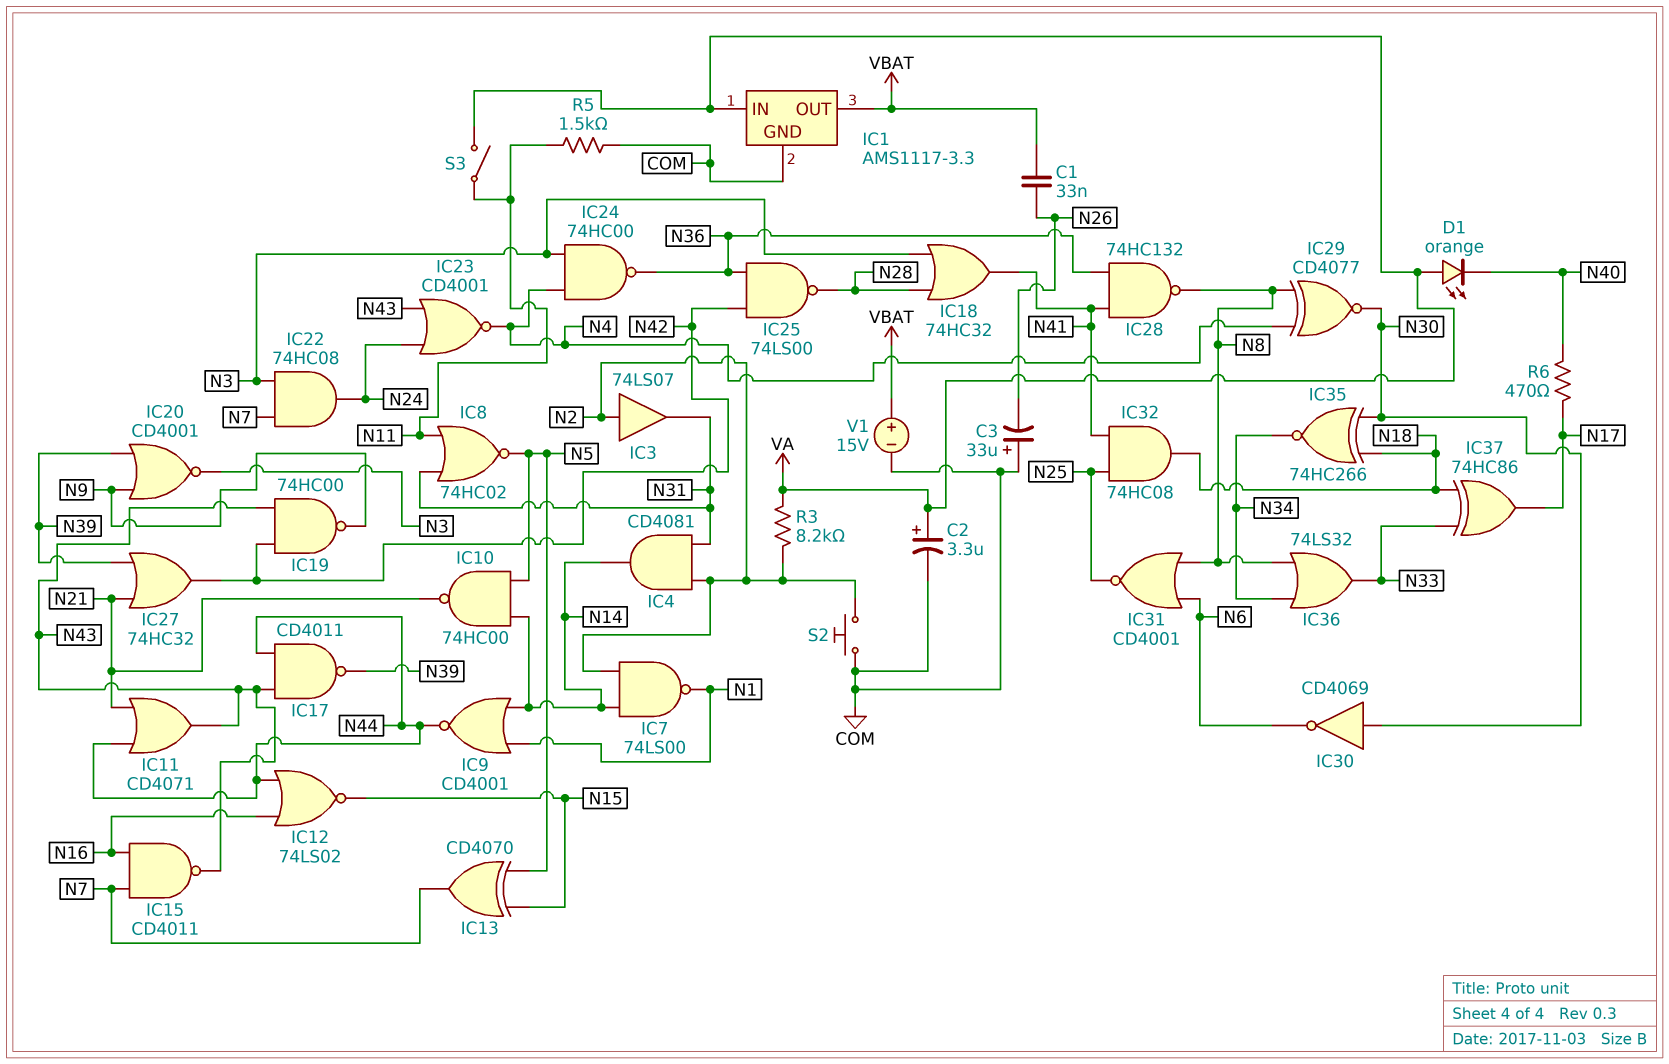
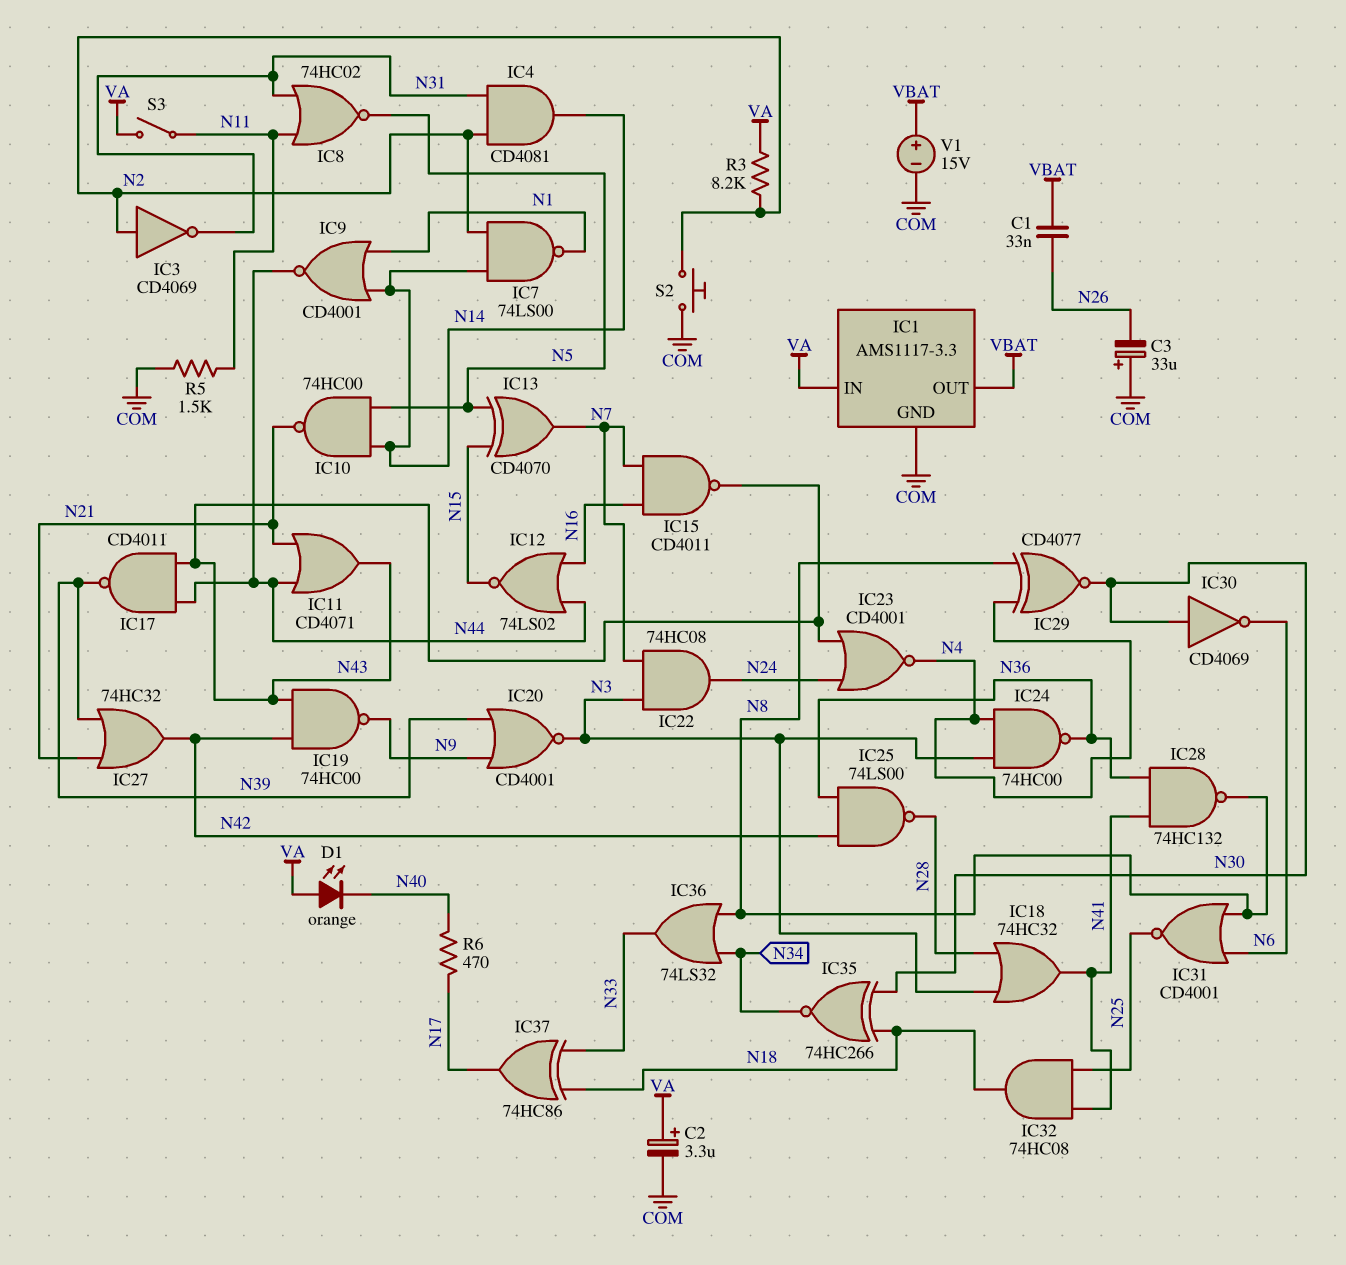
IC3: buffer 74LS07 (in N2, out N31) -> NOT CD4069 (in N2, out N31)

